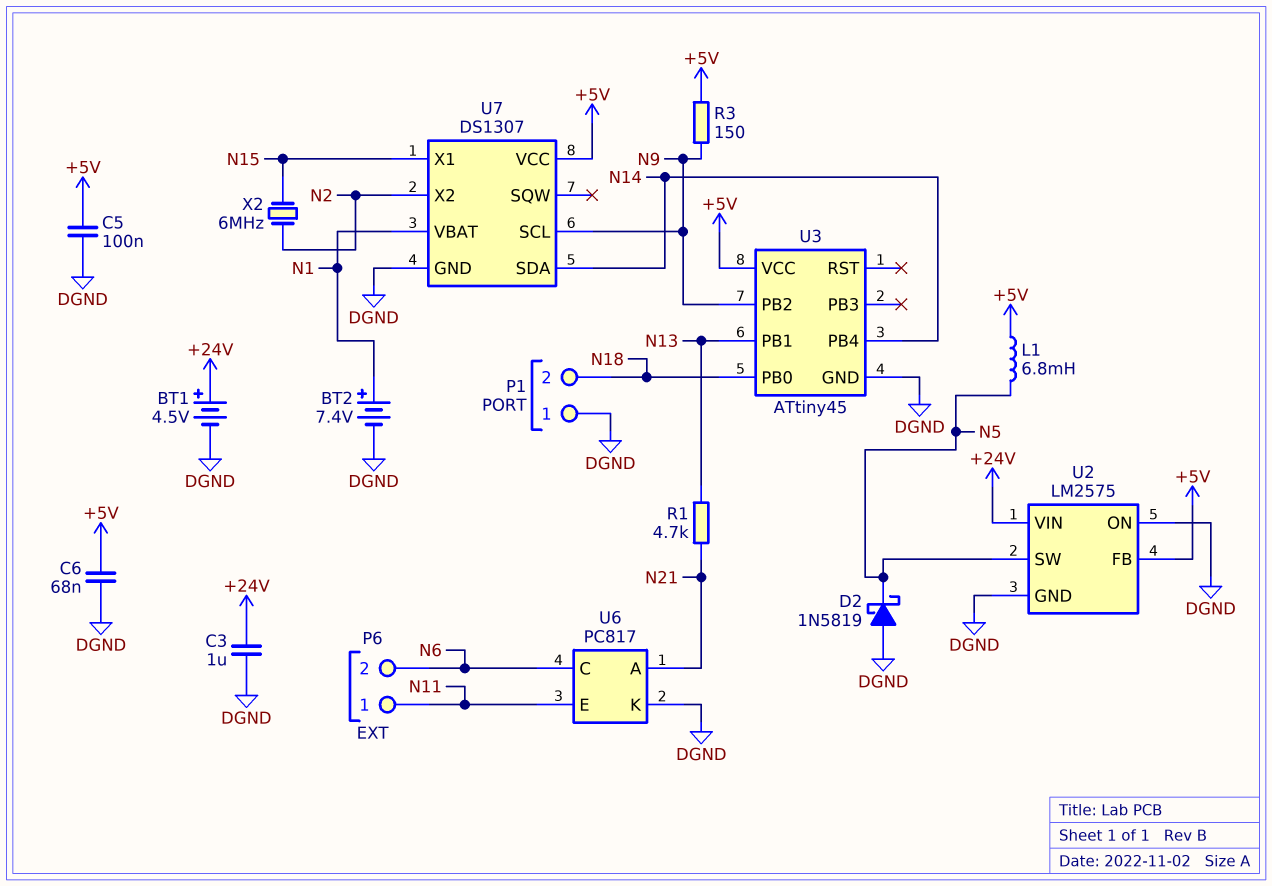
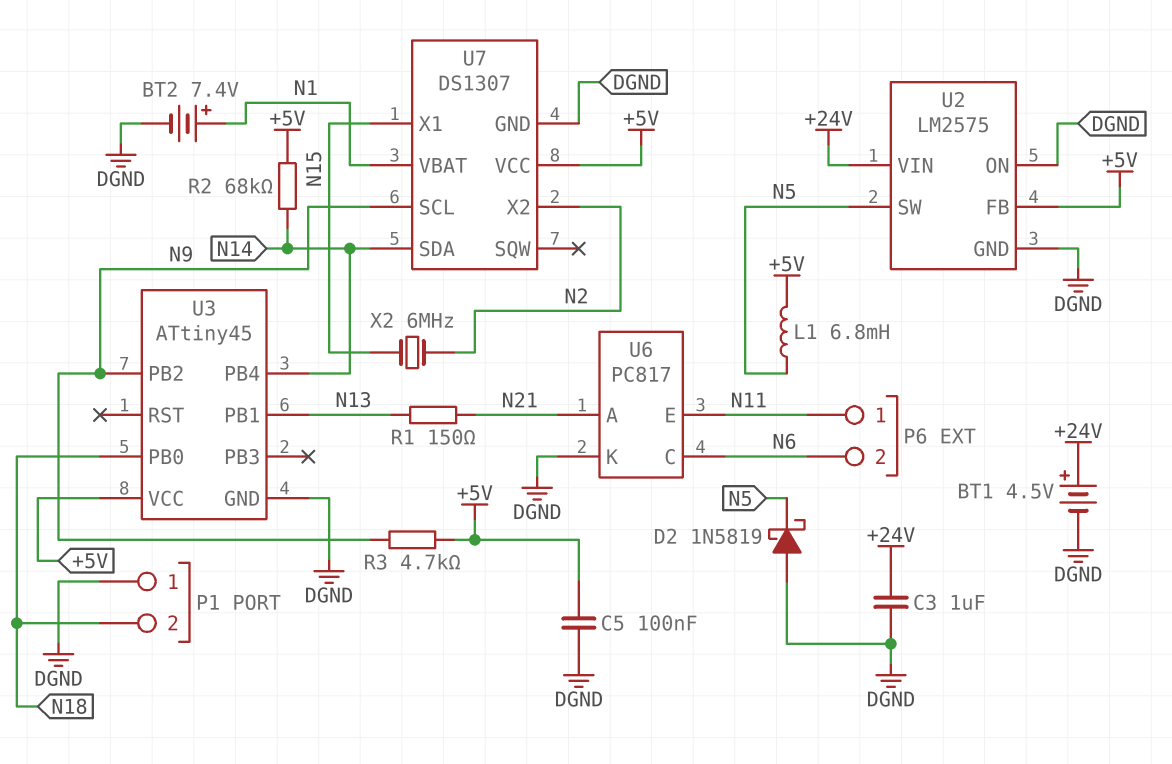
C6: 68nF (+5V, DGND) -> none
R1: 4.7k (N13, N21) -> 150 (N13, N21)
R2: none -> 68k (+5V, N14)
R3: 150 (+5V, N9) -> 4.7k (+5V, N9)

